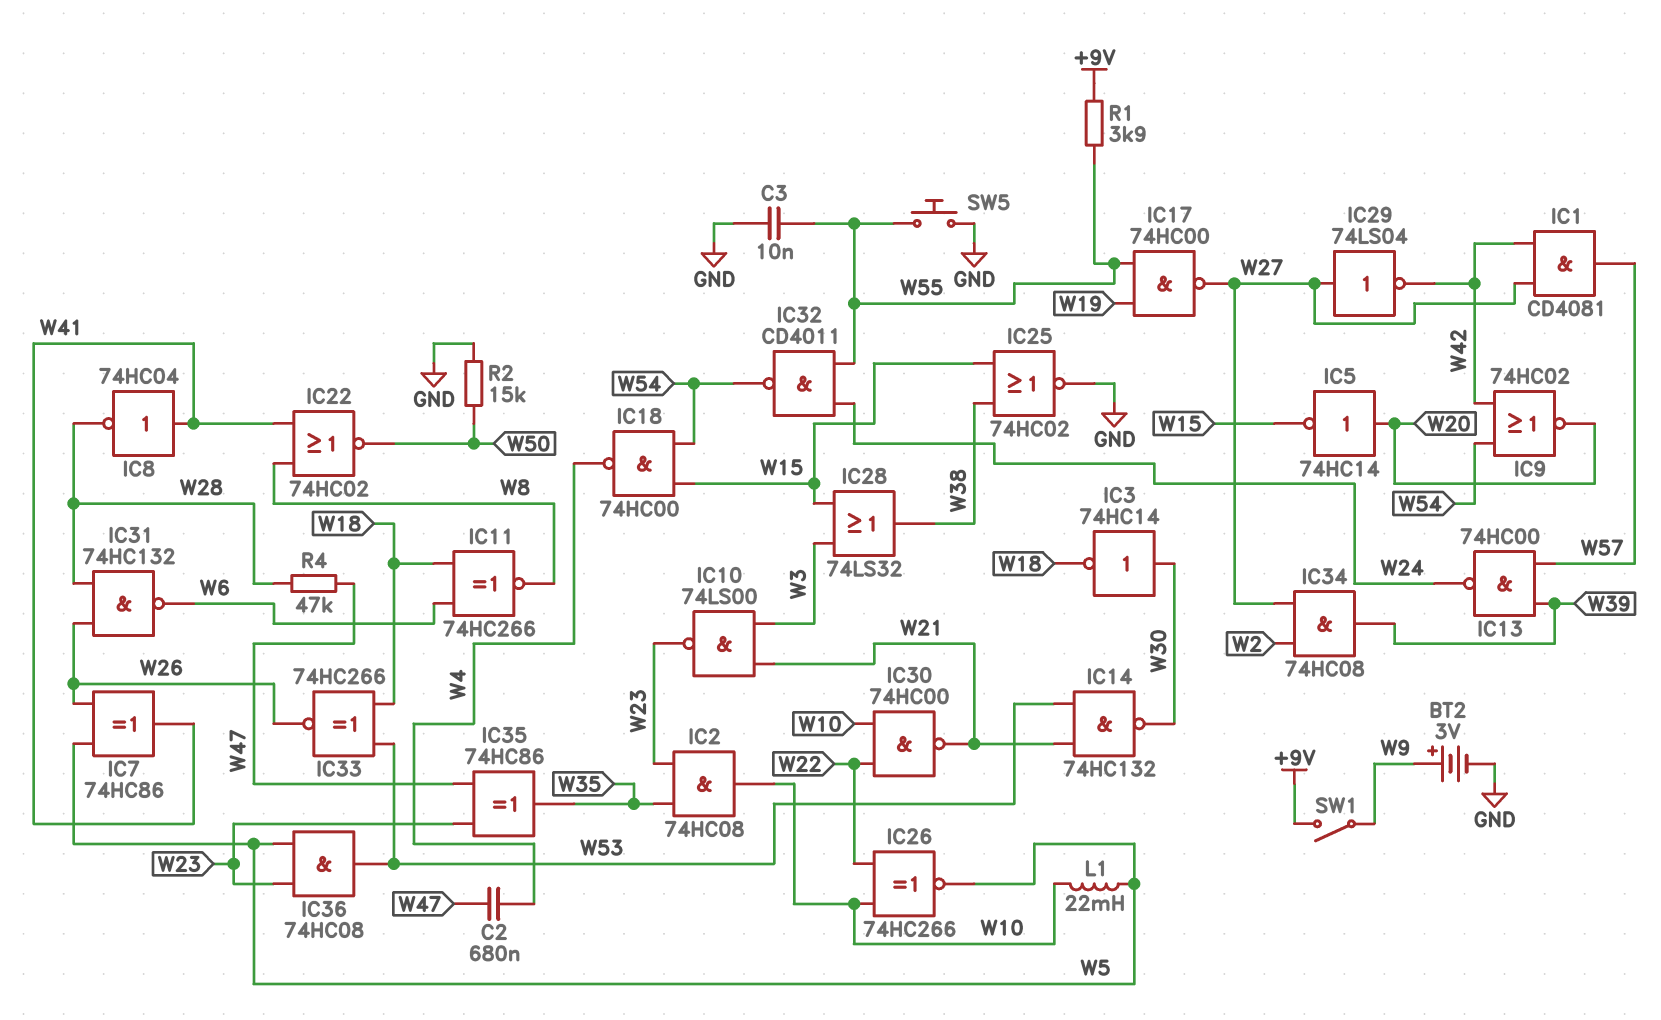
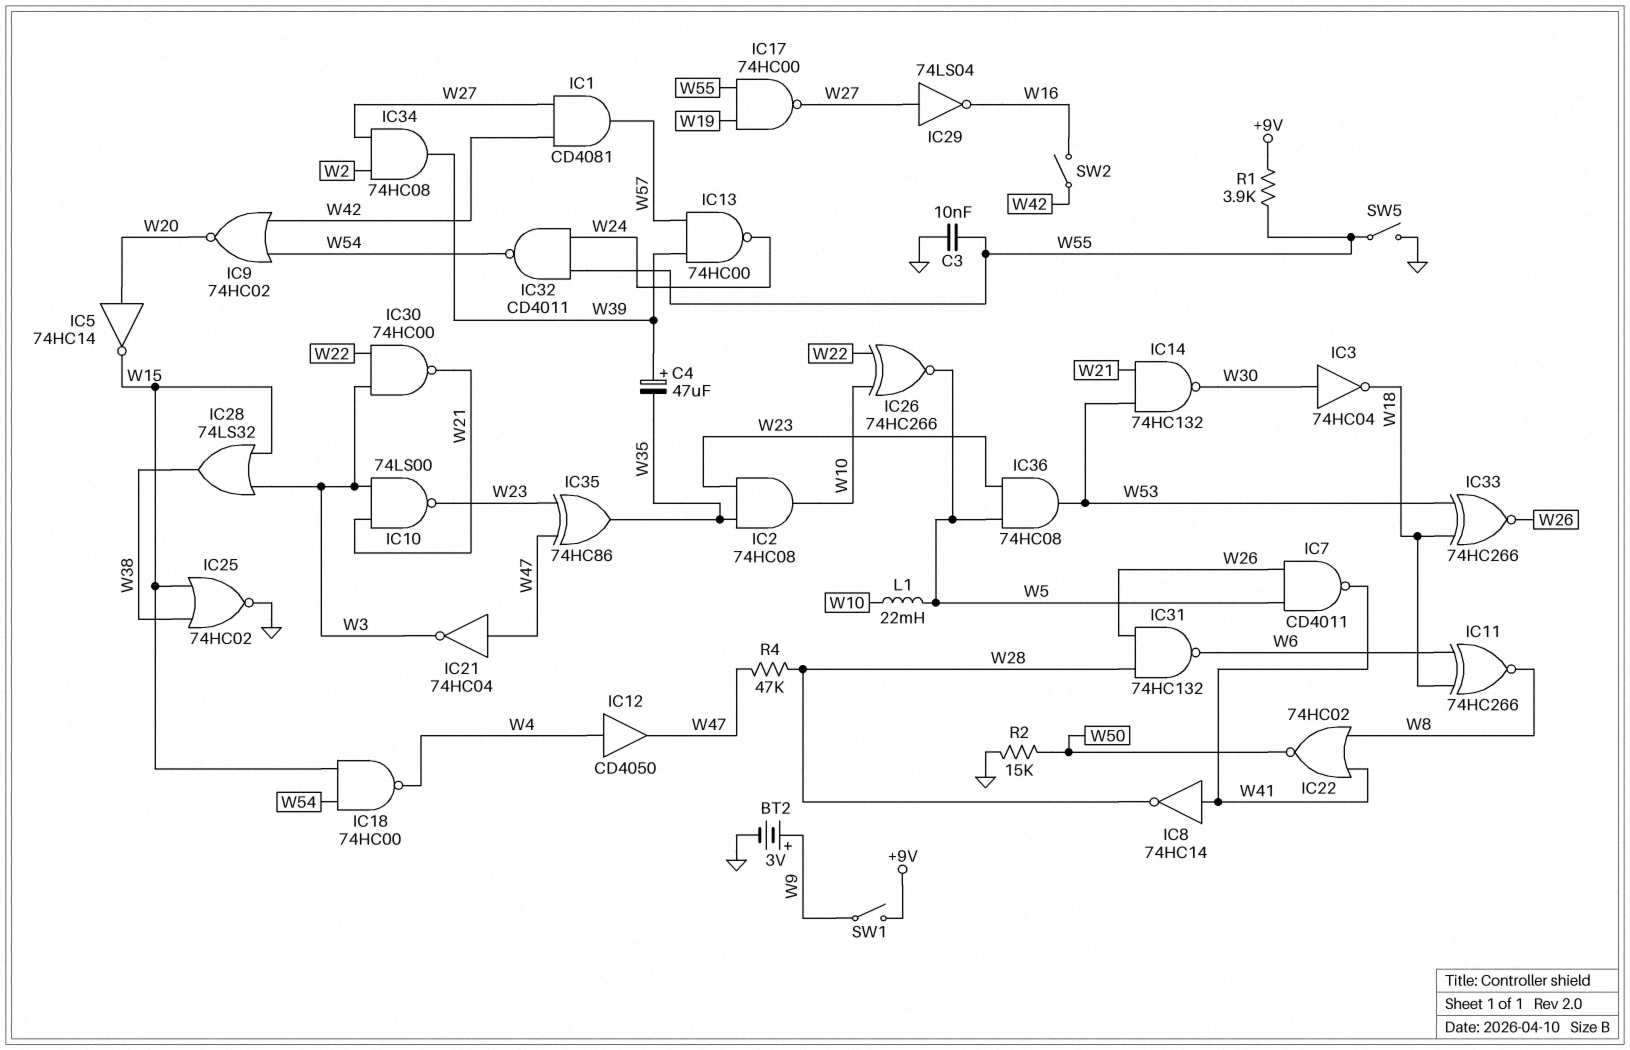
C2: 680nF (W4, W47) -> none
C4: none -> 47uF (plus W39, minus W35)
IC3: NOT 74HC14 (in W30, out W18) -> NOT 74HC04 (in W30, out W18)
IC7: XOR 74HC86 (in W5, in W26, out W41) -> NAND CD4011 (in W5, in W26, out W41)
IC8: NOT 74HC04 (in W41, out W28) -> NOT 74HC14 (in W41, out W28)
IC12: none -> buffer CD4050 (in W4, out W47)
IC21: none -> NOT 74HC04 (in W47, out W3)
IC29: NOT 74LS04 (in W27, out W42) -> NOT 74LS04 (in W27, out W16)
IC30: NAND 74HC00 (in W10, in W22, out W21) -> NAND 74HC00 (in W3, in W22, out W21)
SW2: none -> switch (W16, W42)
SW5: button (GND, W55) -> switch (GND, W55)

